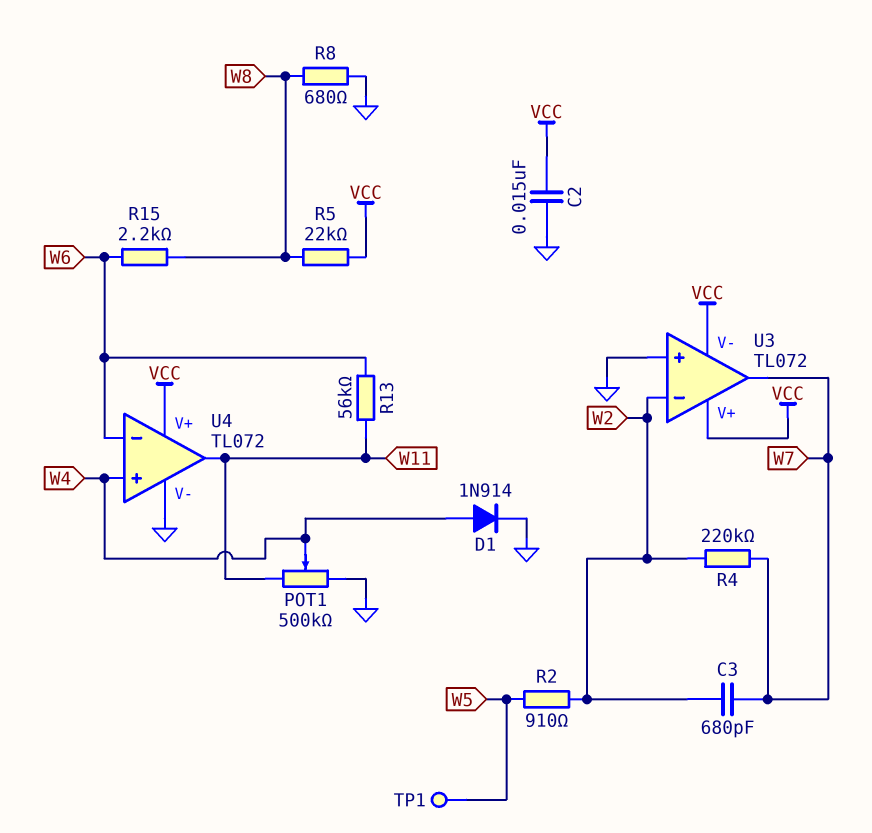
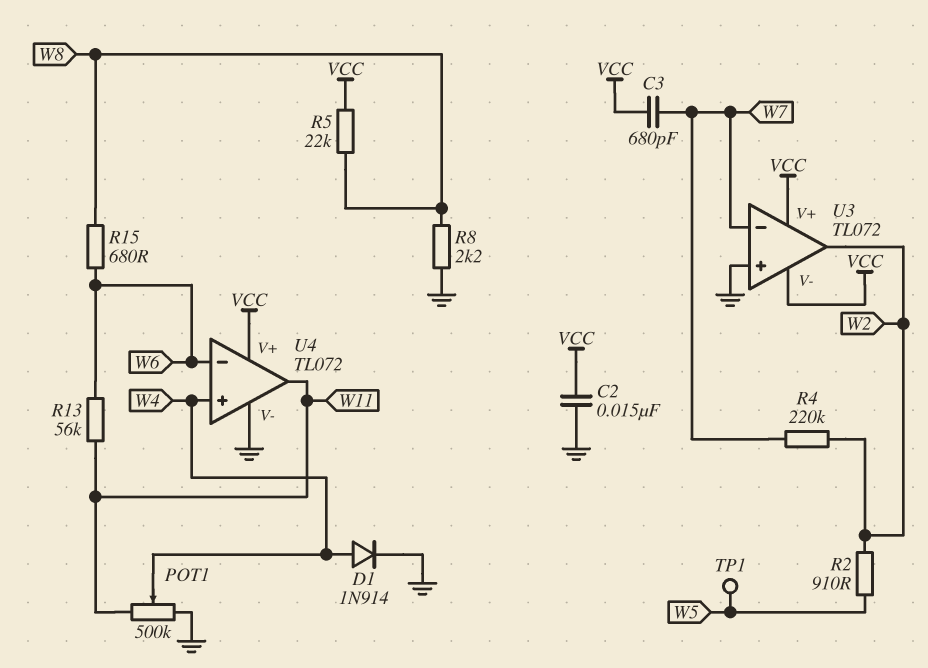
C3: 680pF (W2, W7) -> 680pF (VCC, W7)
R8: 680 (GND, W8) -> 2.2k (GND, W8)
R15: 2.2k (W6, W8) -> 680 (W6, W8)
U3 pin in-: W2 -> W7
U3 pin out: W7 -> W2

